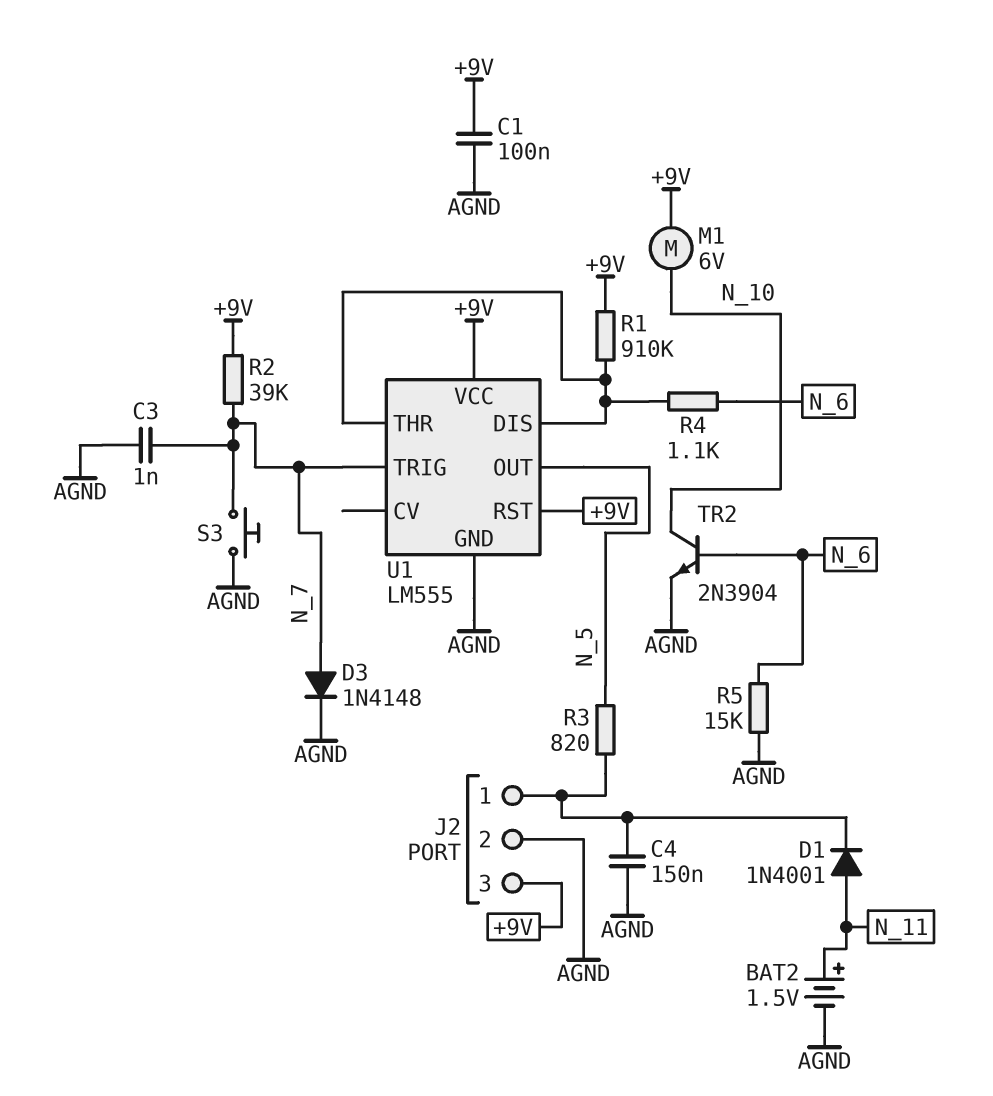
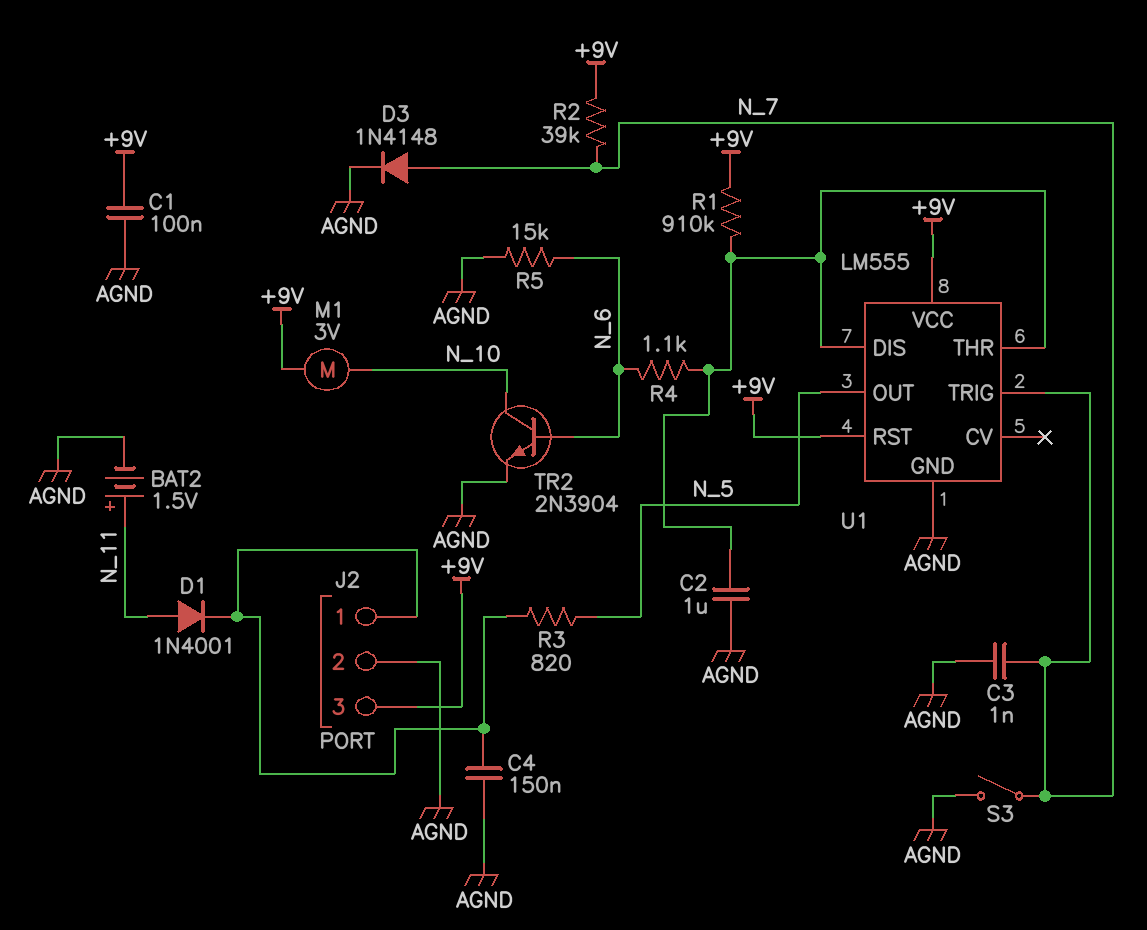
C2: none -> 1uF (AGND, U1/DIS)
M1: motor 6V (+9V, N_10) -> motor 3V (+9V, N_10)
S3: button (AGND, N_7) -> switch (AGND, N_7)

